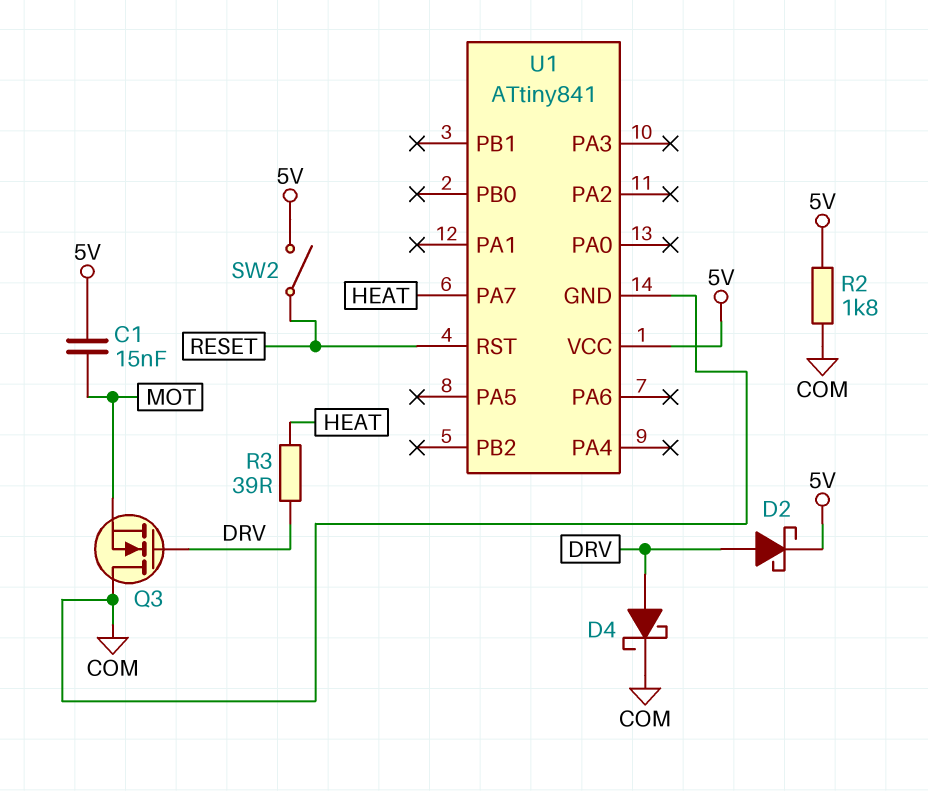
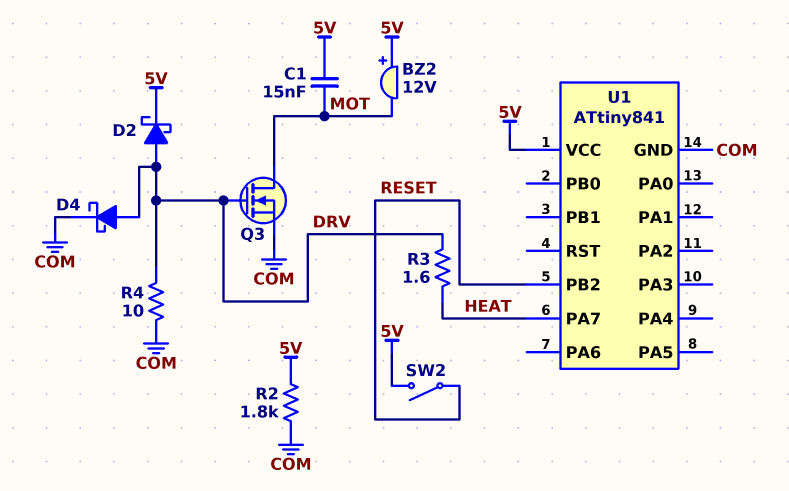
BZ2: none -> buzzer 12V (plus 5V, minus MOT)
Q3: NMOS (G DRV, D COM, S MOT) -> NMOS (G DRV, D MOT, S COM)
R3: 39 (DRV, HEAT) -> 1.6 (DRV, HEAT)
R4: none -> 10 (COM, DRV)
U1 pin PB2: none -> RESET
U1 pin RST: RESET -> none

